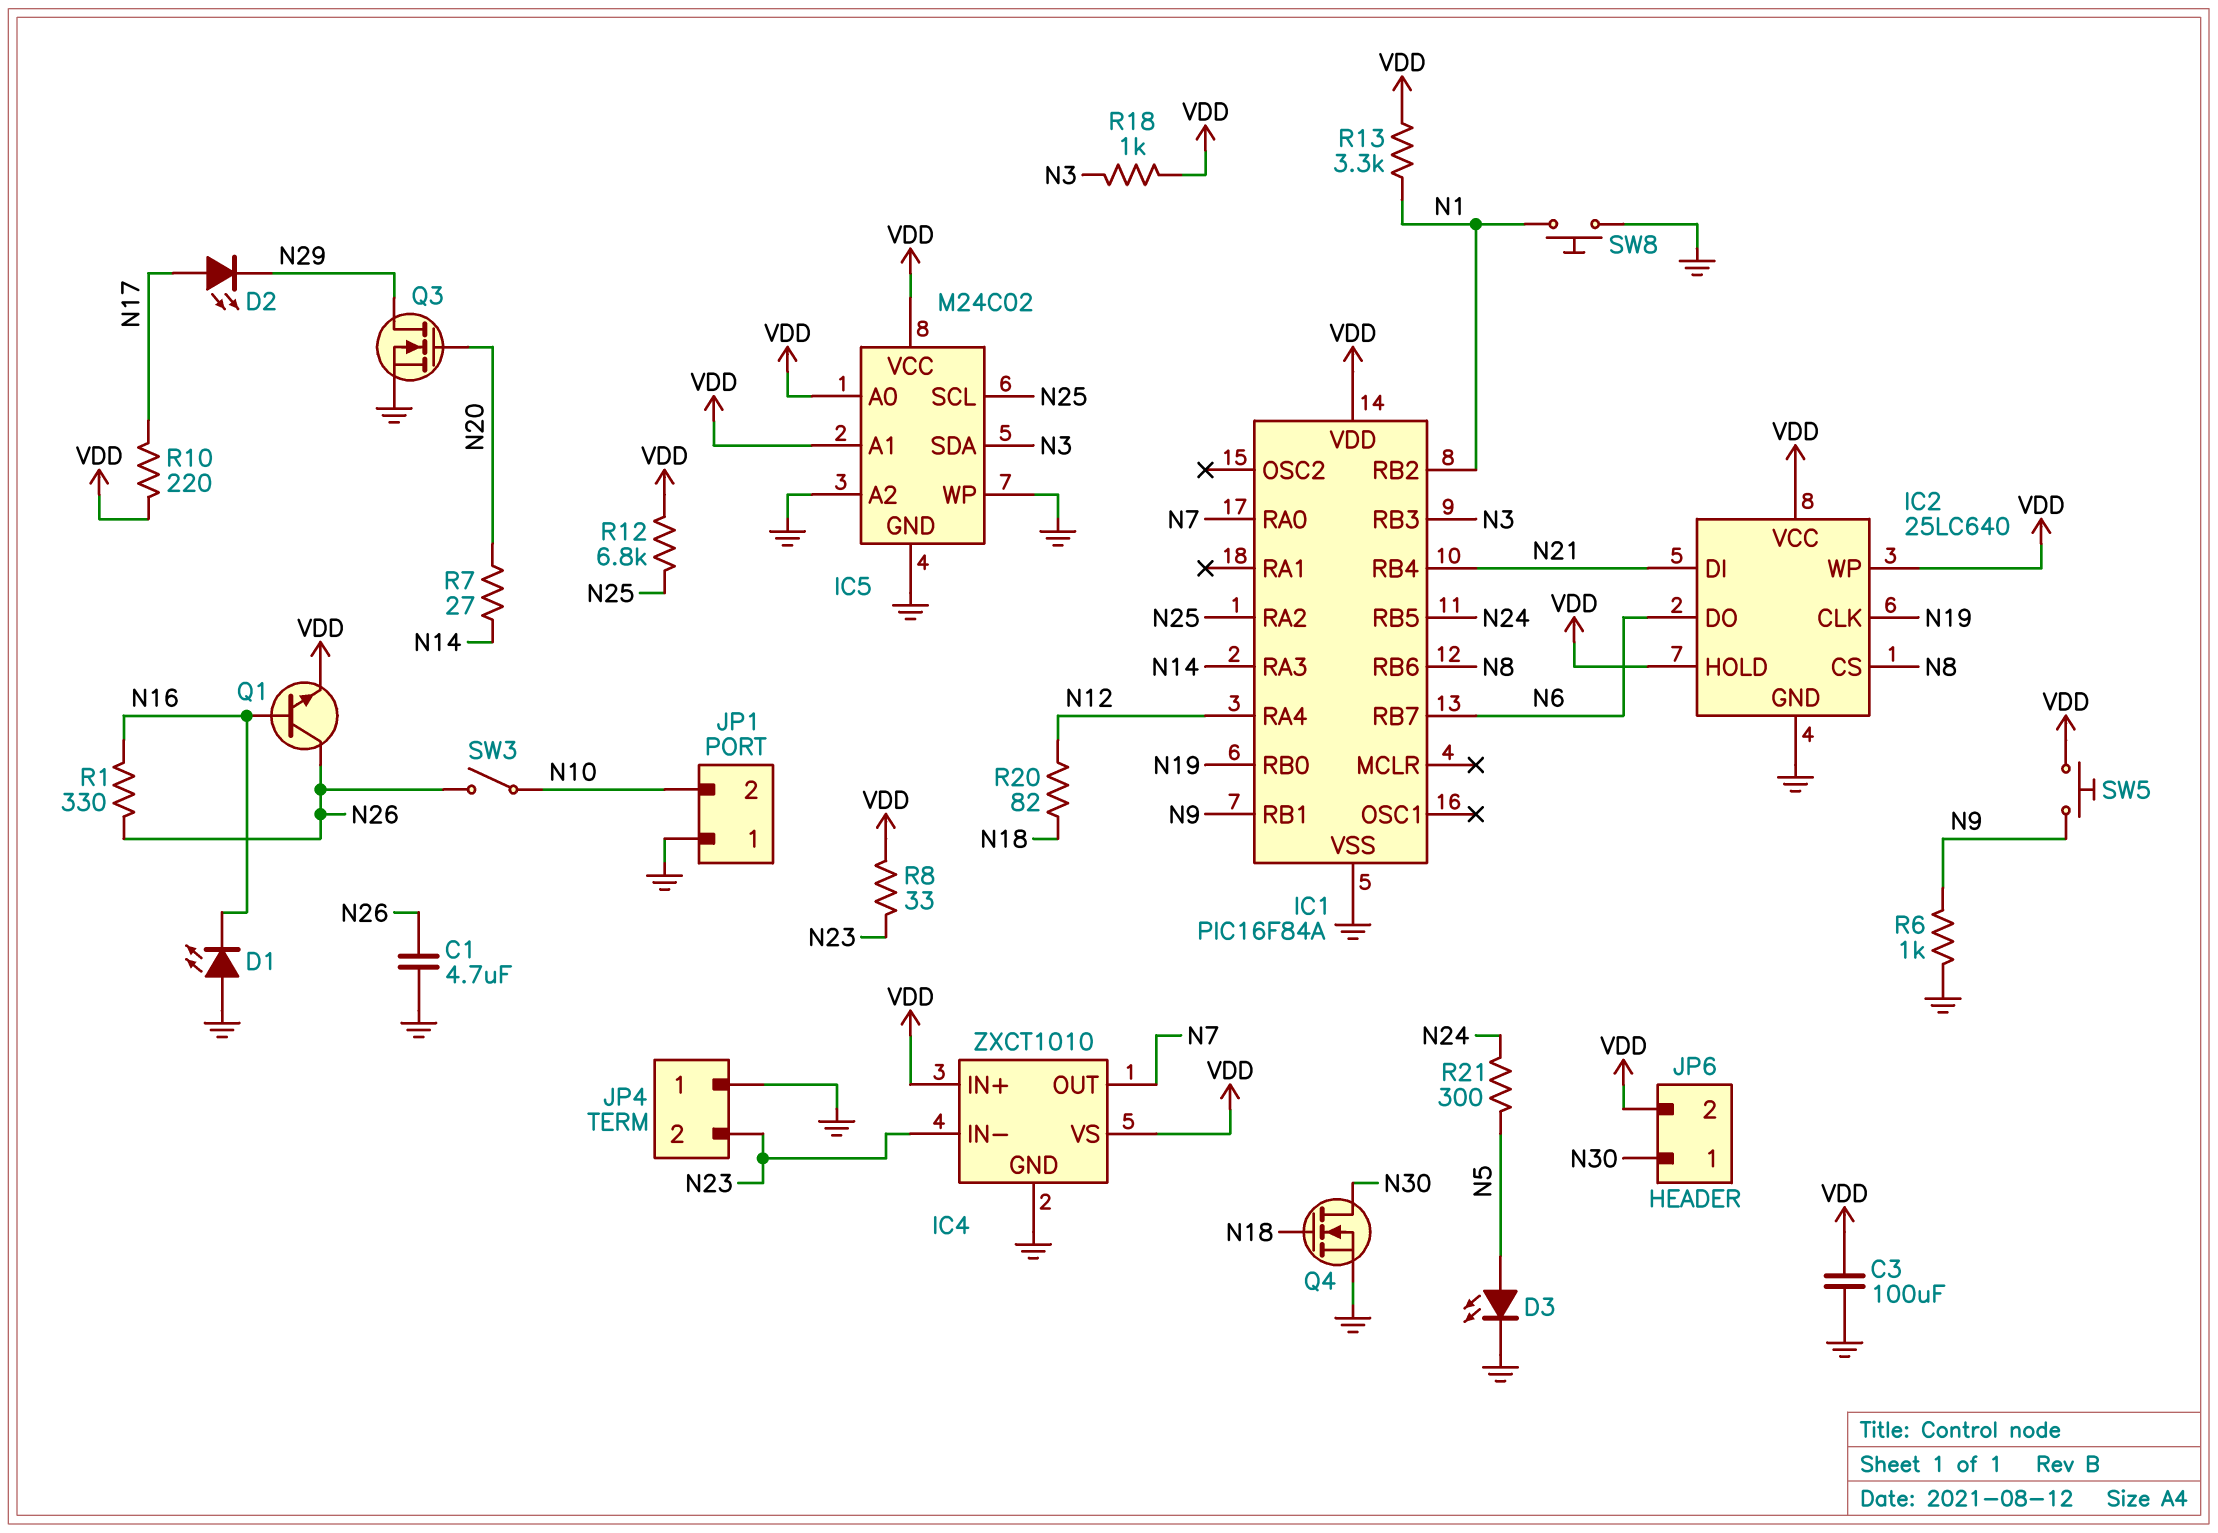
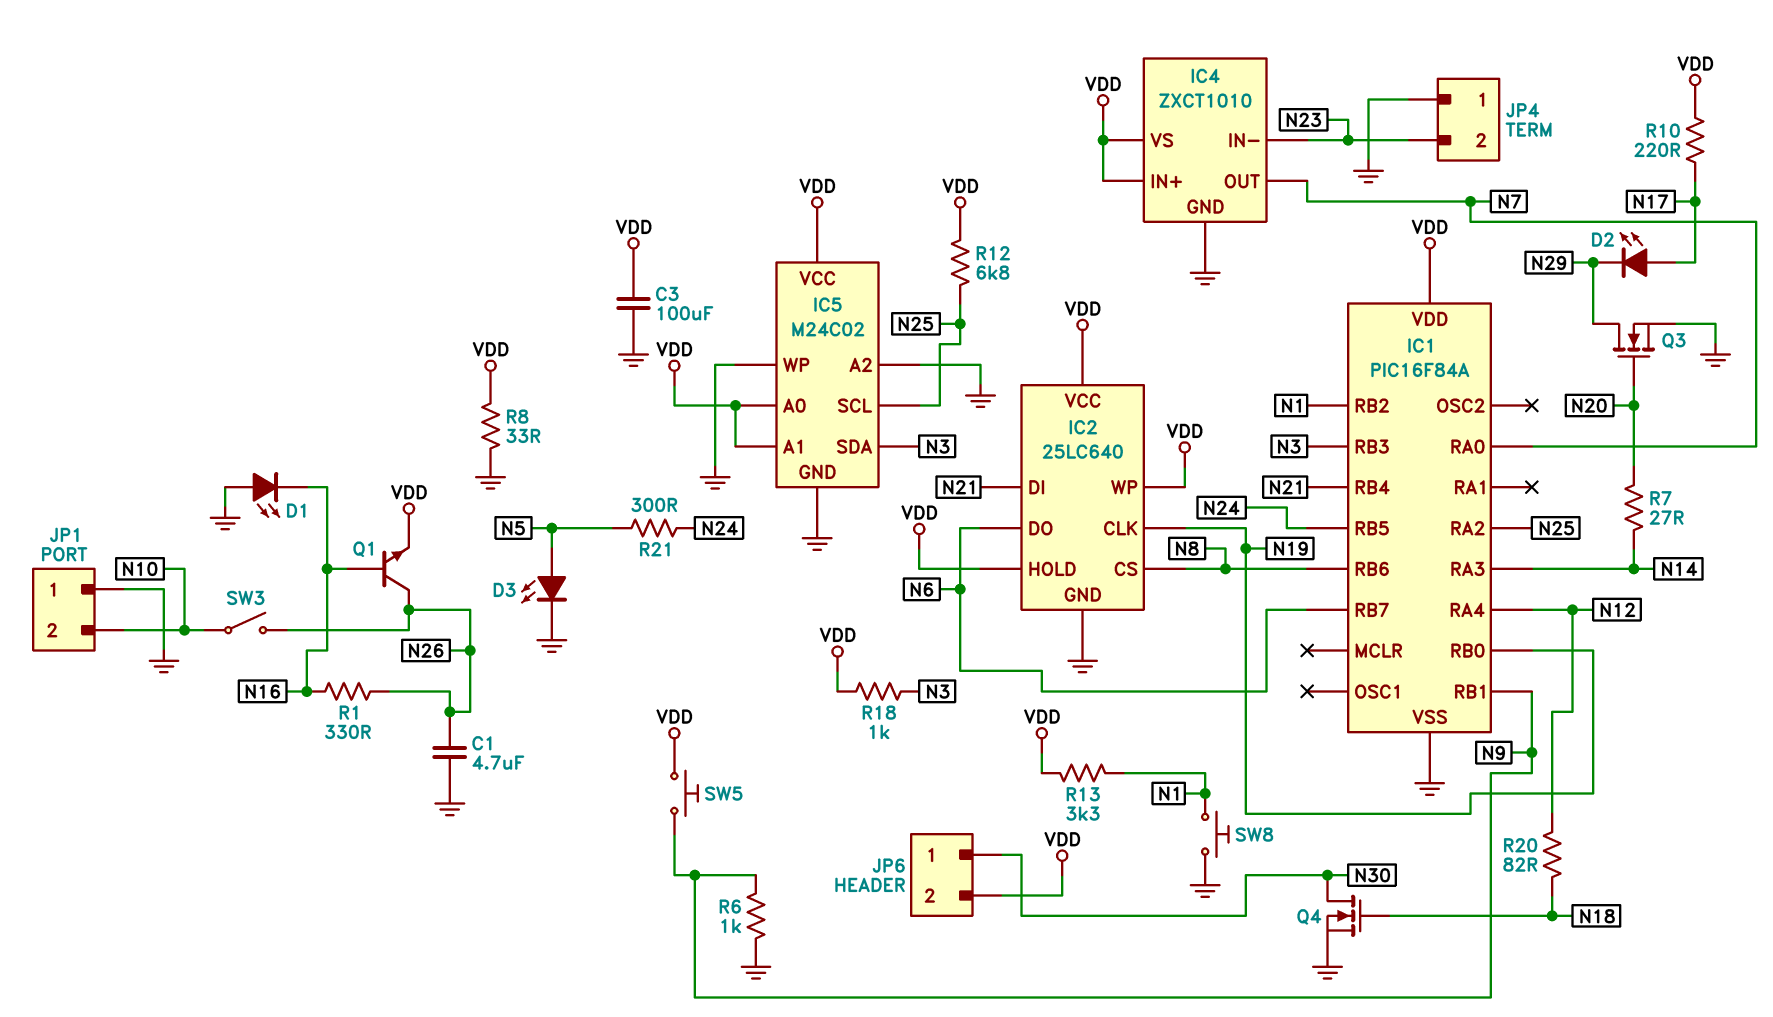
R8: 33 (N23, VDD) -> 33 (GND, VDD)

